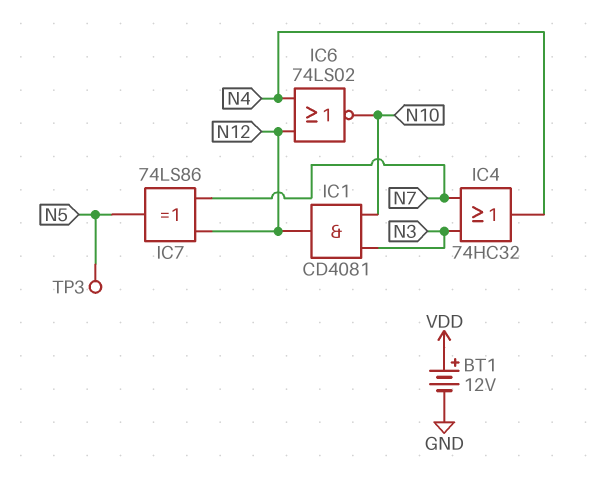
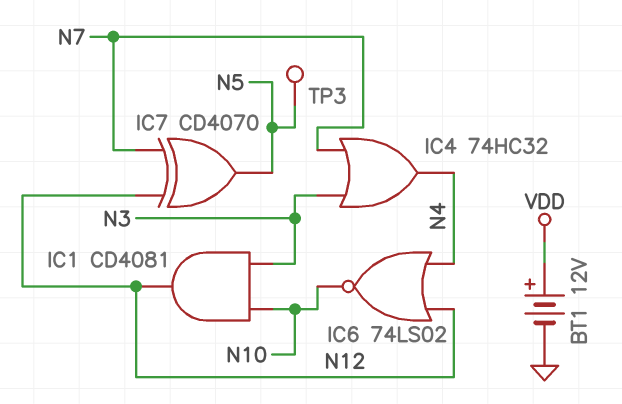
IC7: XOR 74LS86 (in N7, in N12, out N5) -> XOR CD4070 (in N7, in N12, out N5)

